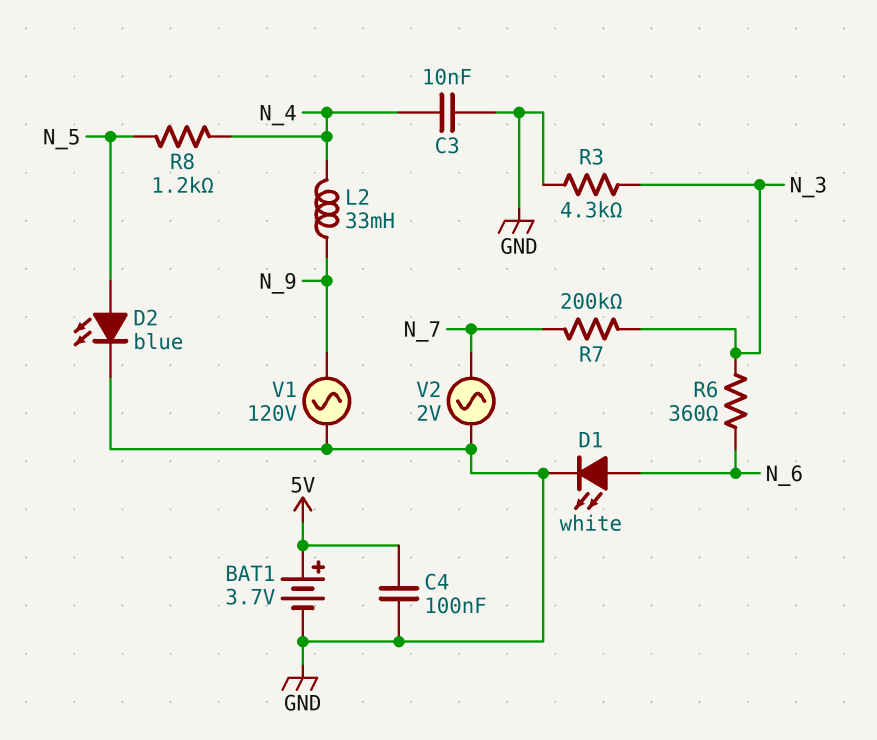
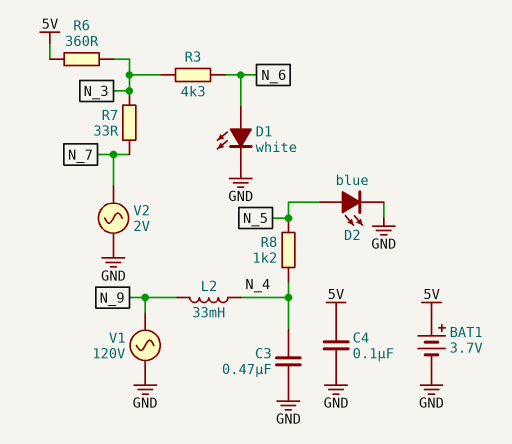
C3: 10nF (GND, N_4) -> 470nF (GND, N_4)
R3: 4.3k (GND, N_3) -> 4.3k (N_3, N_6)
R6: 360 (N_3, N_6) -> 360 (5V, N_3)
R7: 200k (N_3, N_7) -> 33 (N_3, N_7)

